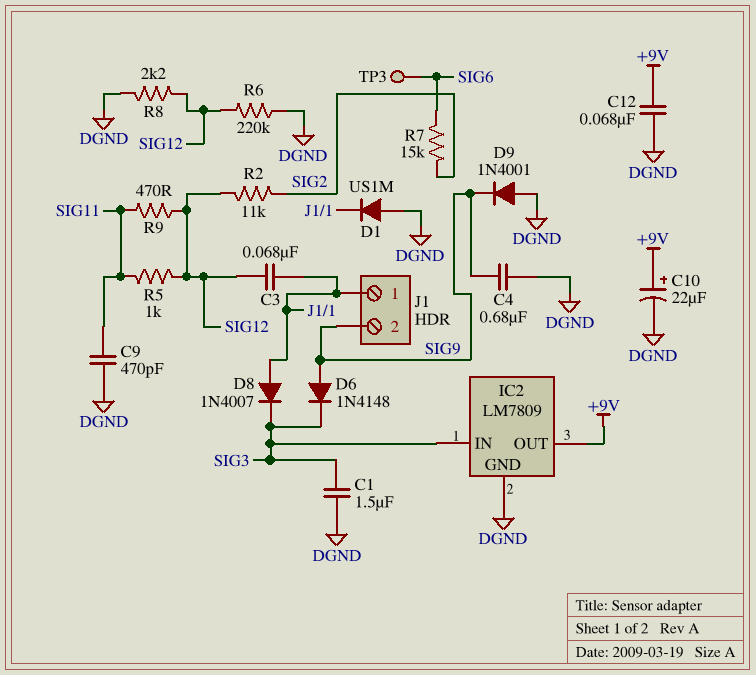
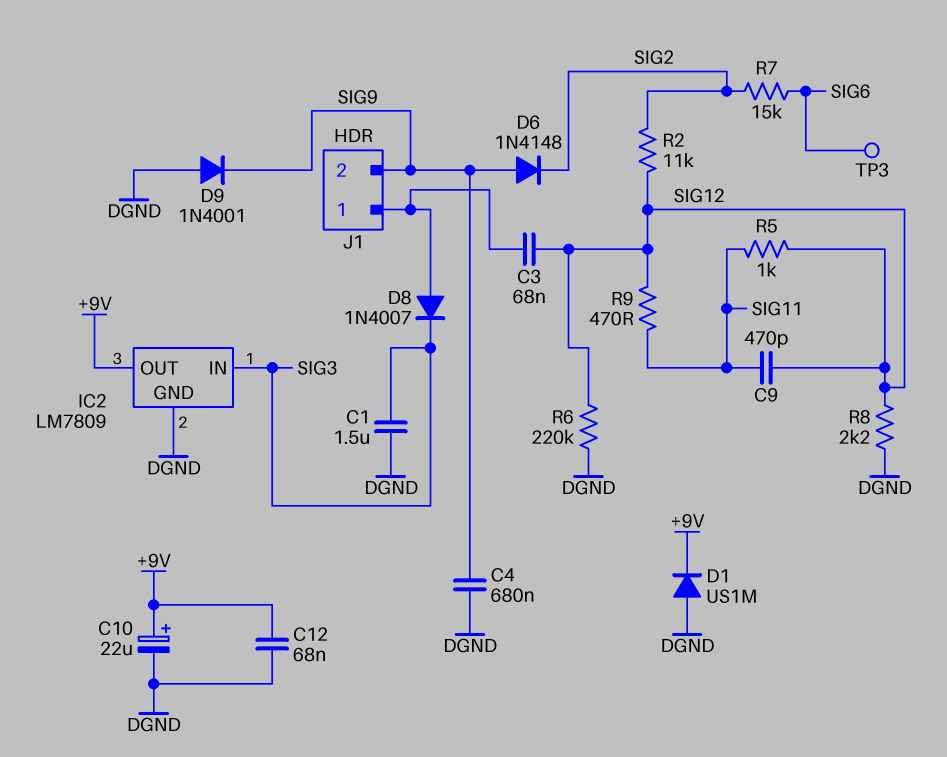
C9: 470pF (DGND, SIG11) -> 470pF (SIG11, SIG12)
D1: diode US1M (A DGND, K J1/1) -> diode US1M (A DGND, K +9V)
D6: diode 1N4148 (A SIG9, K SIG3) -> diode 1N4148 (A SIG9, K SIG2)

